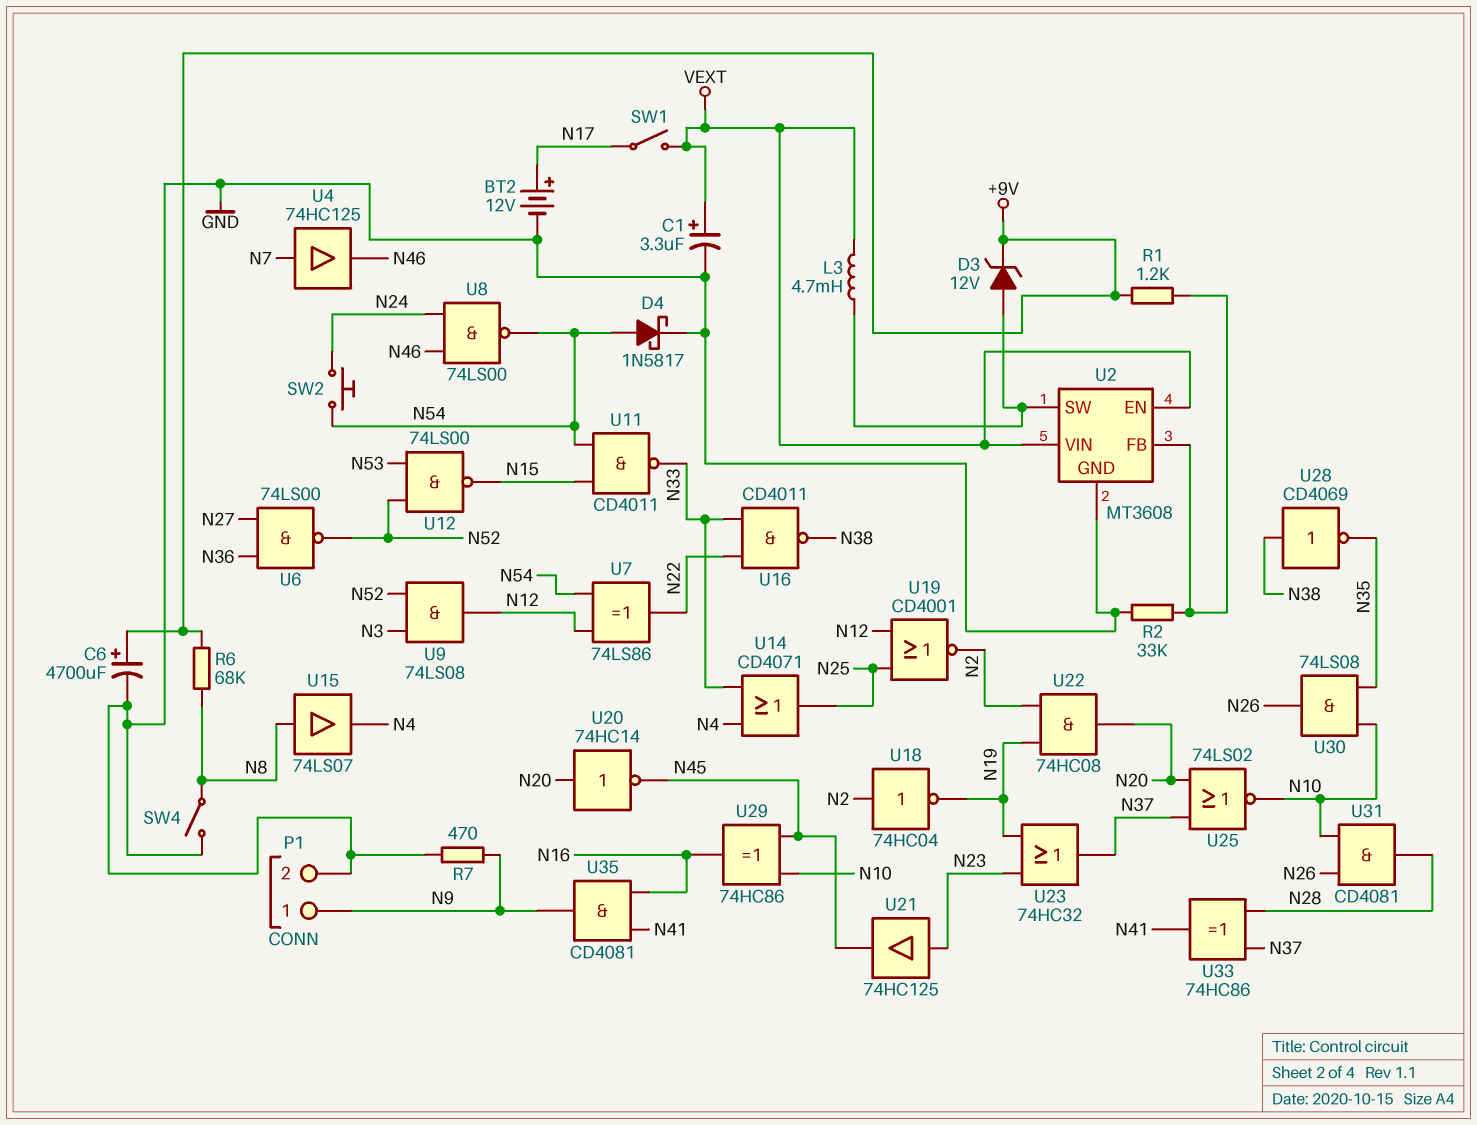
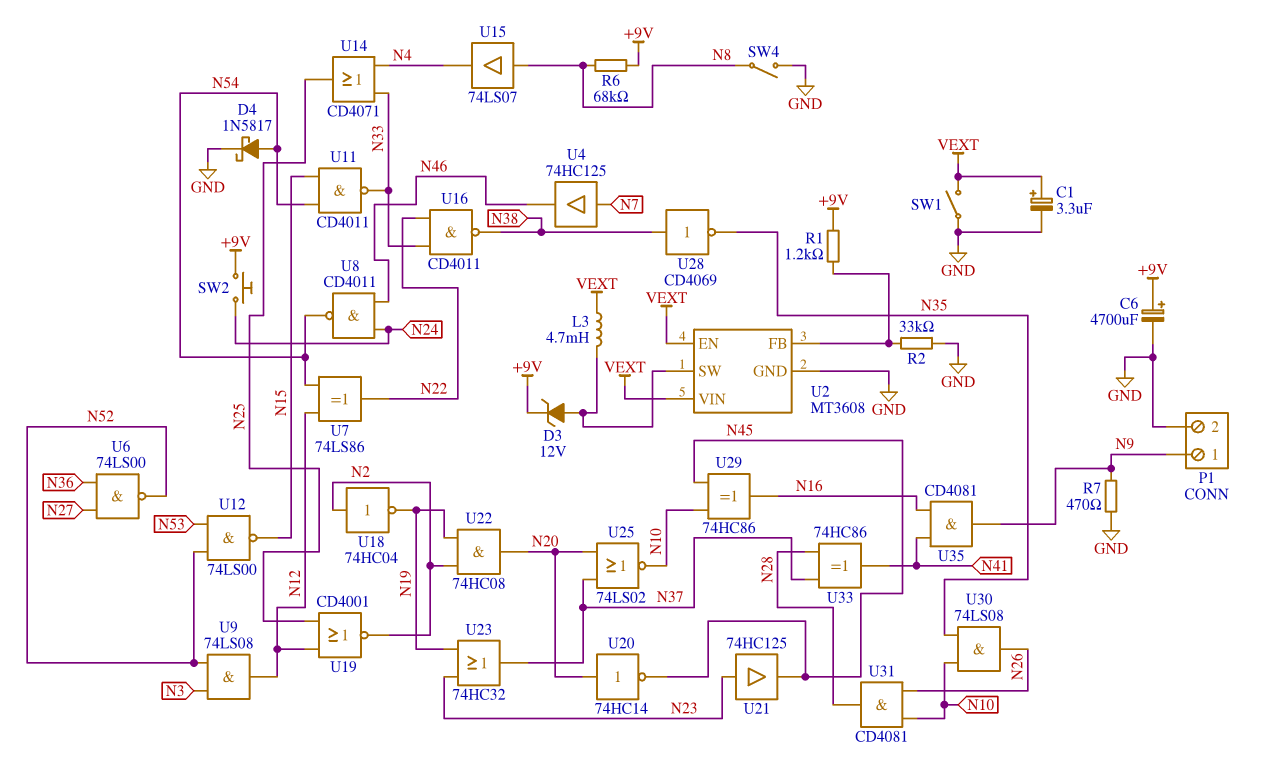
BT2: 12V (plus N17, minus GND) -> none
SW1: switch (N17, VEXT) -> switch (GND, VEXT)
SW2: button (N24, N54) -> button (+9V, N24)
U8: NAND 74LS00 (in N24, in N46, out N54) -> NAND CD4011 (in N24, in N46, out N54)

